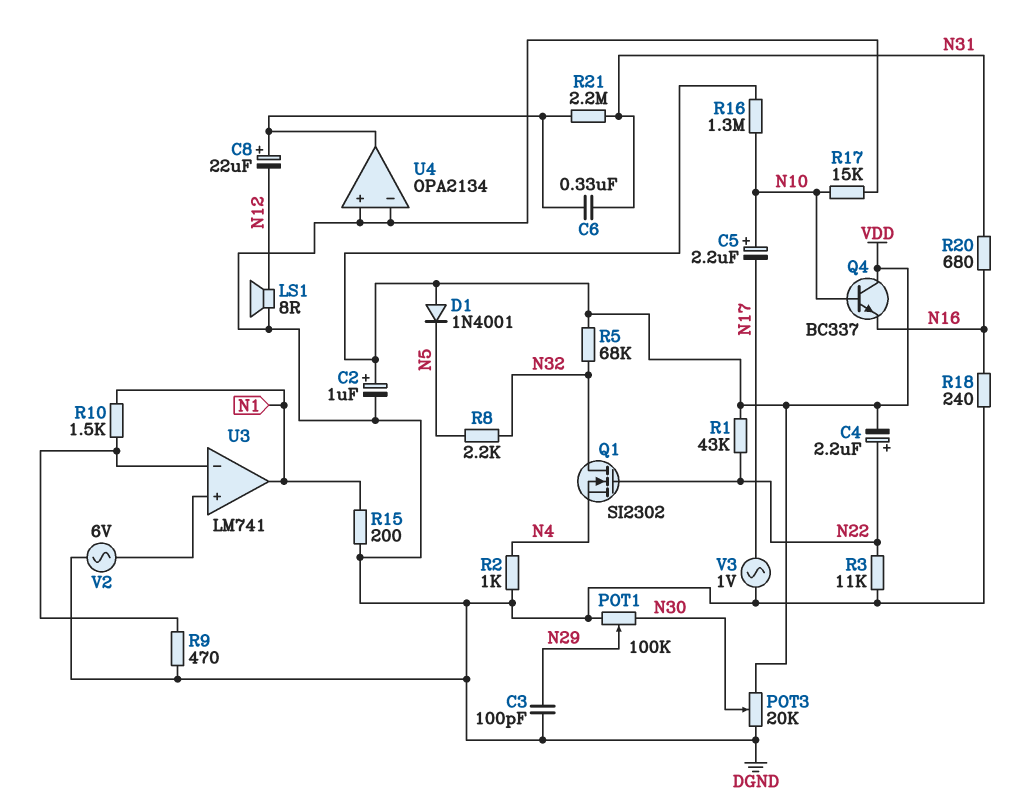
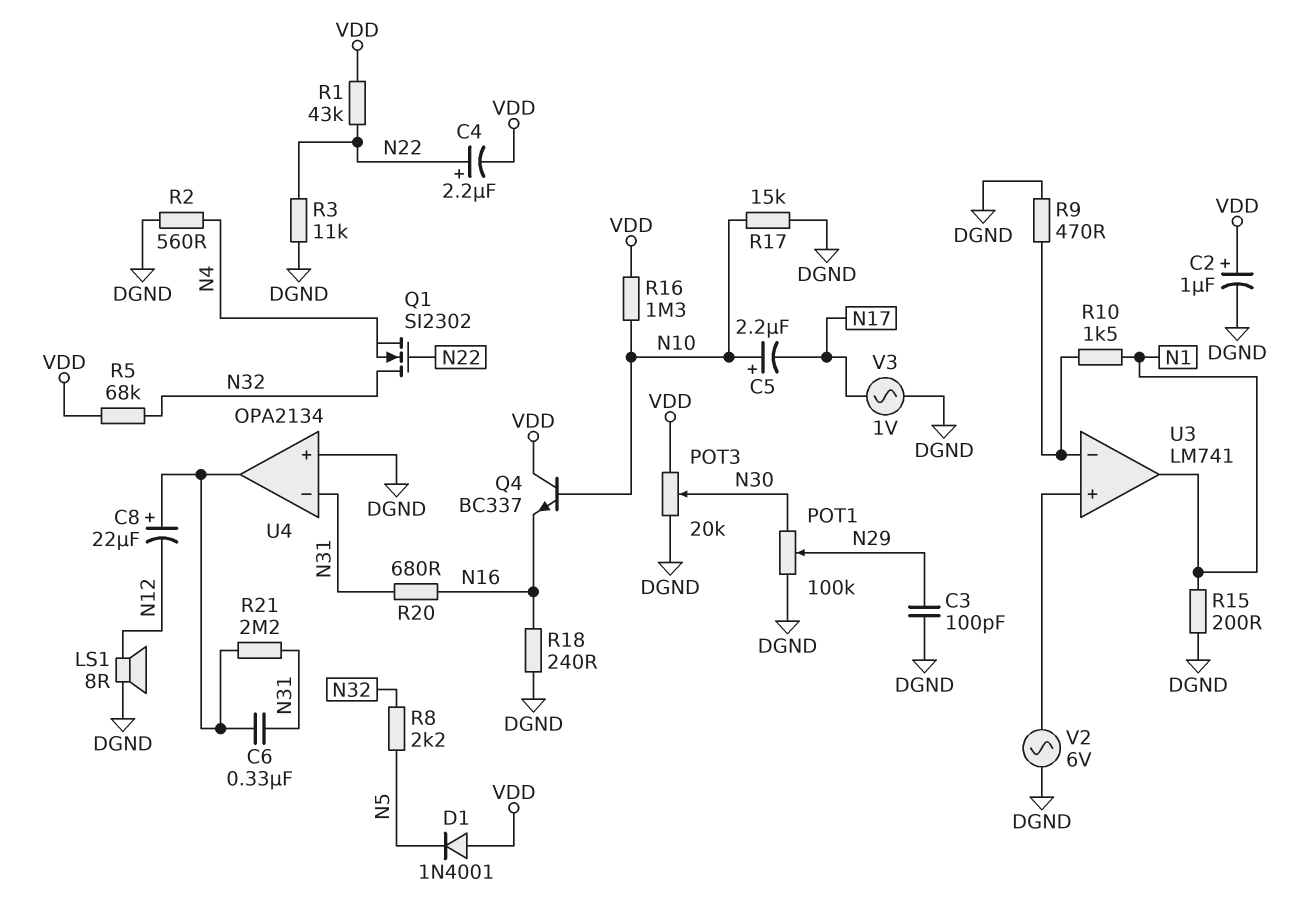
R2: 1k (DGND, N4) -> 560 (DGND, N4)
U4 pin in-: DGND -> N31

